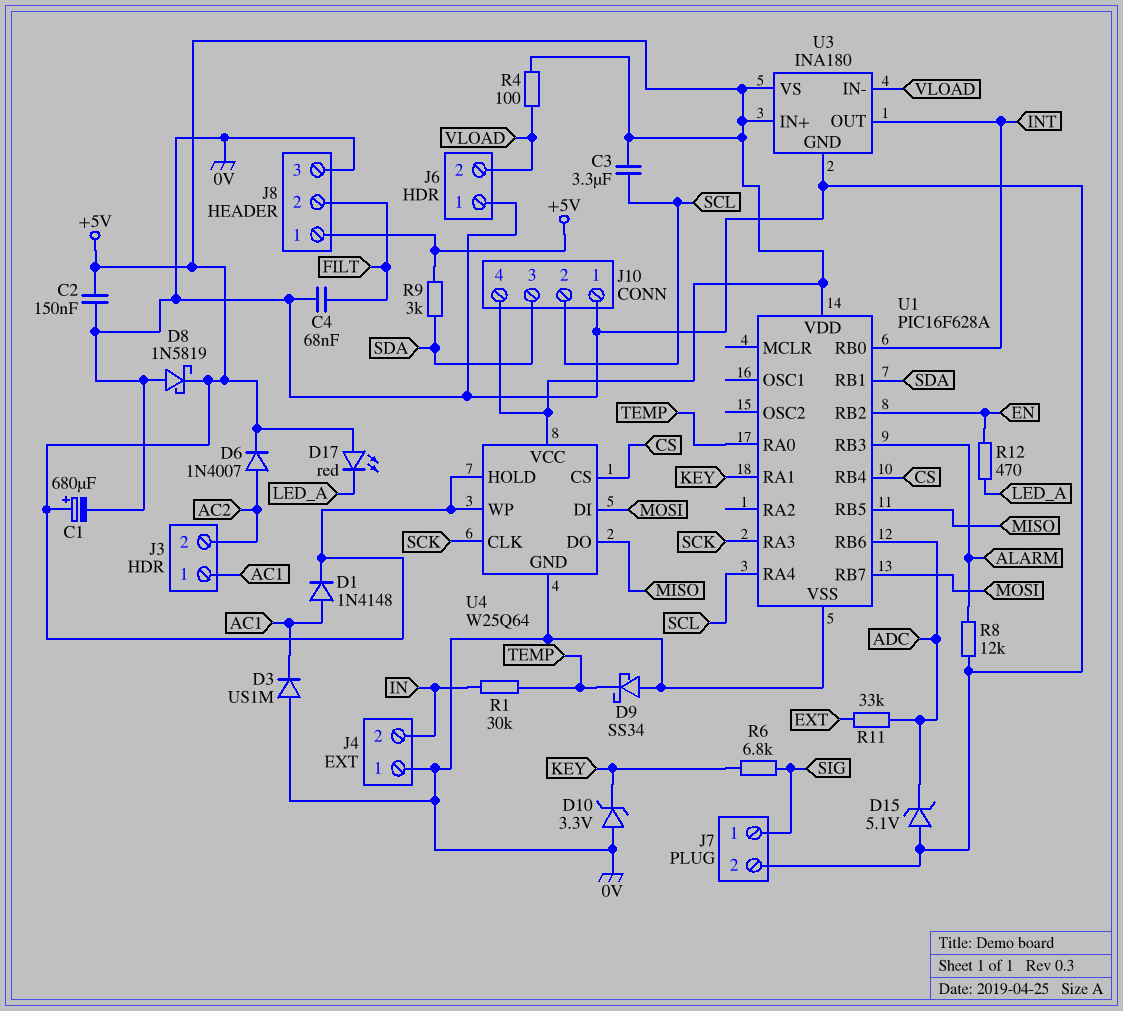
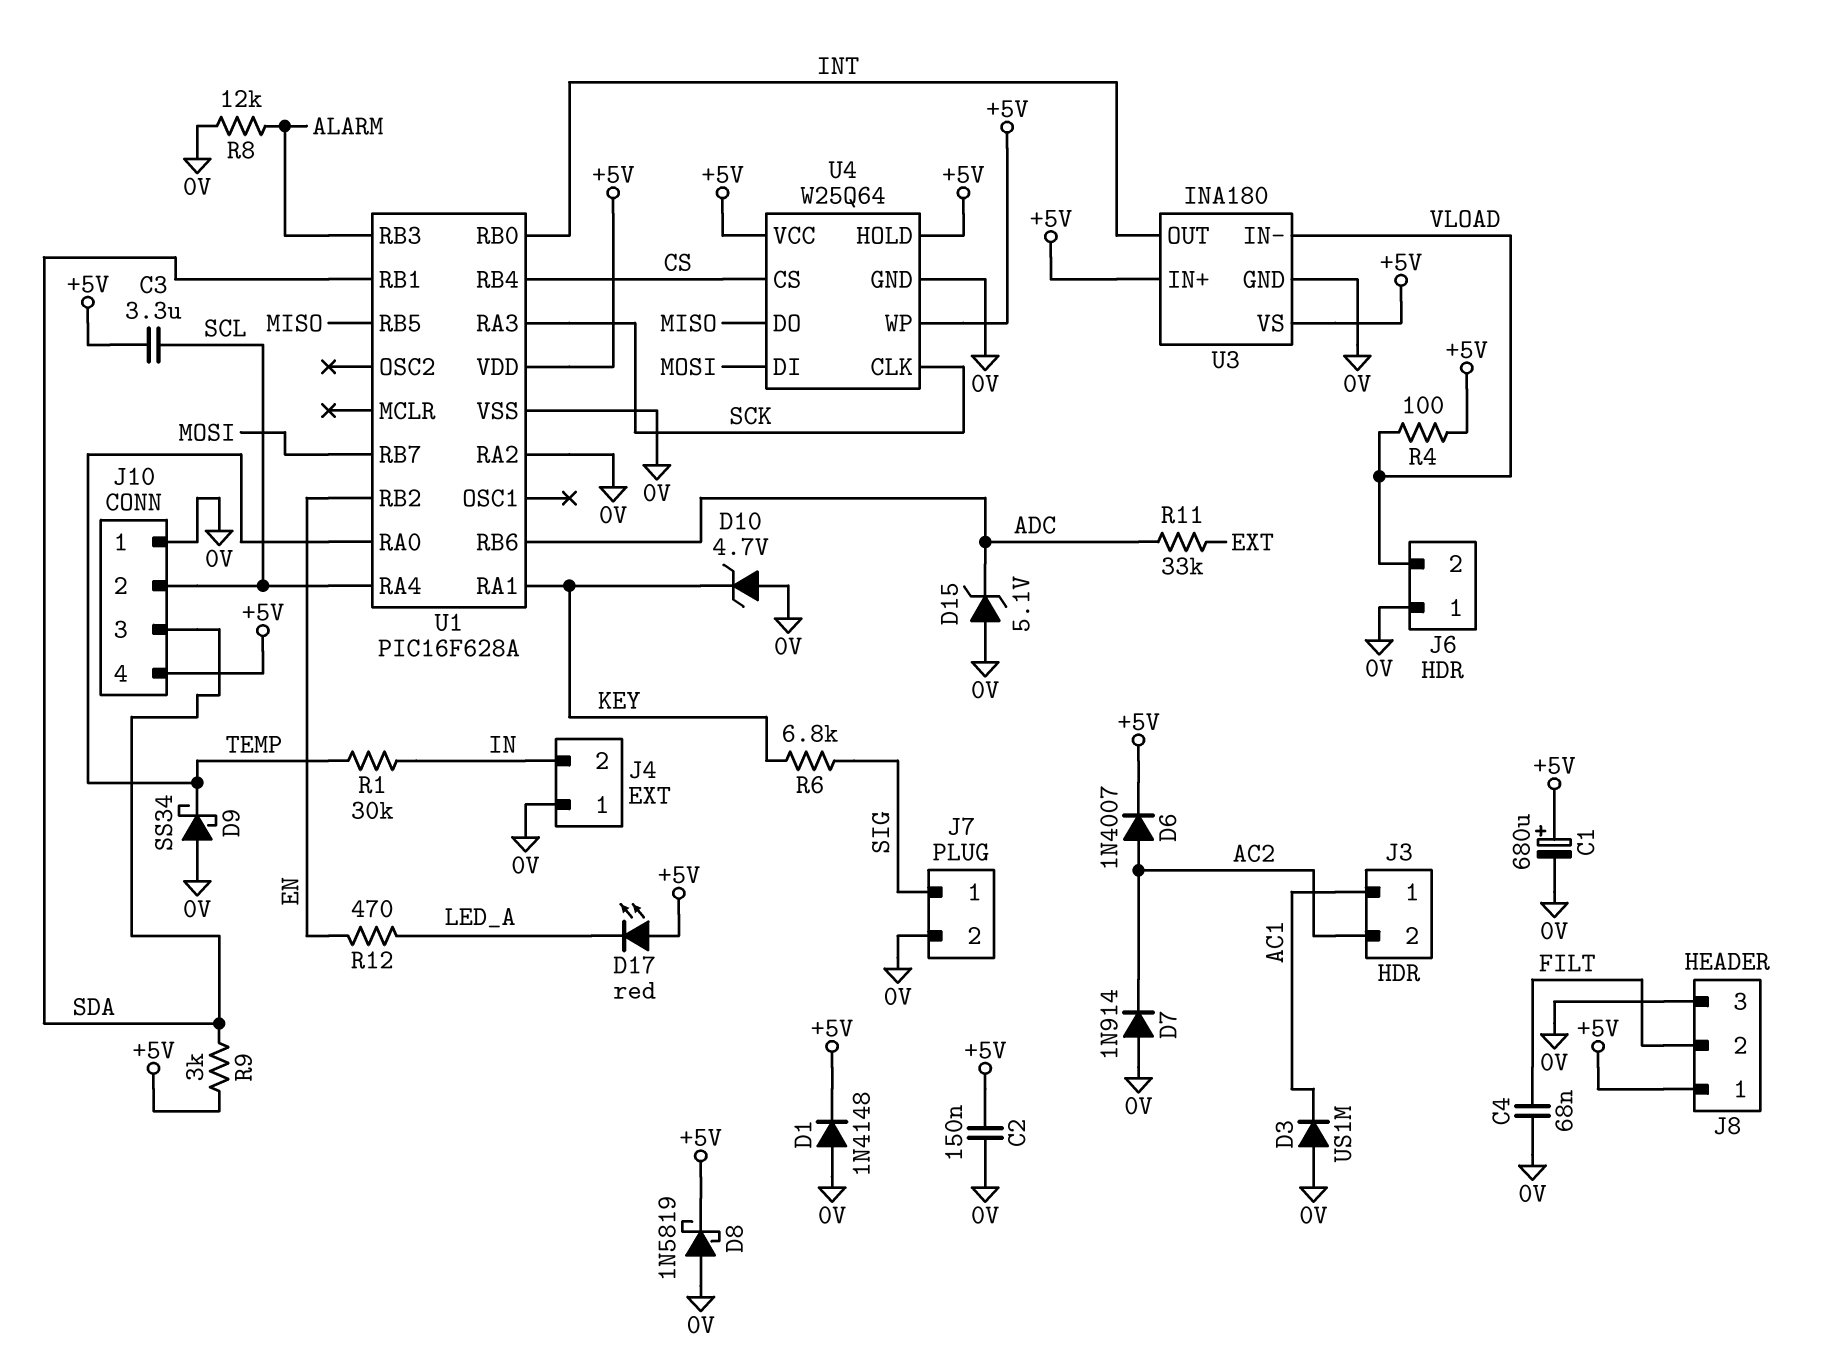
D1: diode 1N4148 (A AC1, K +5V) -> diode 1N4148 (A 0V, K +5V)
D7: none -> diode 1N914 (A 0V, K AC2)
D10: zener 3.3V (A 0V, K KEY) -> zener 4.7V (A 0V, K KEY)
U1 pin RA2: none -> 0V

